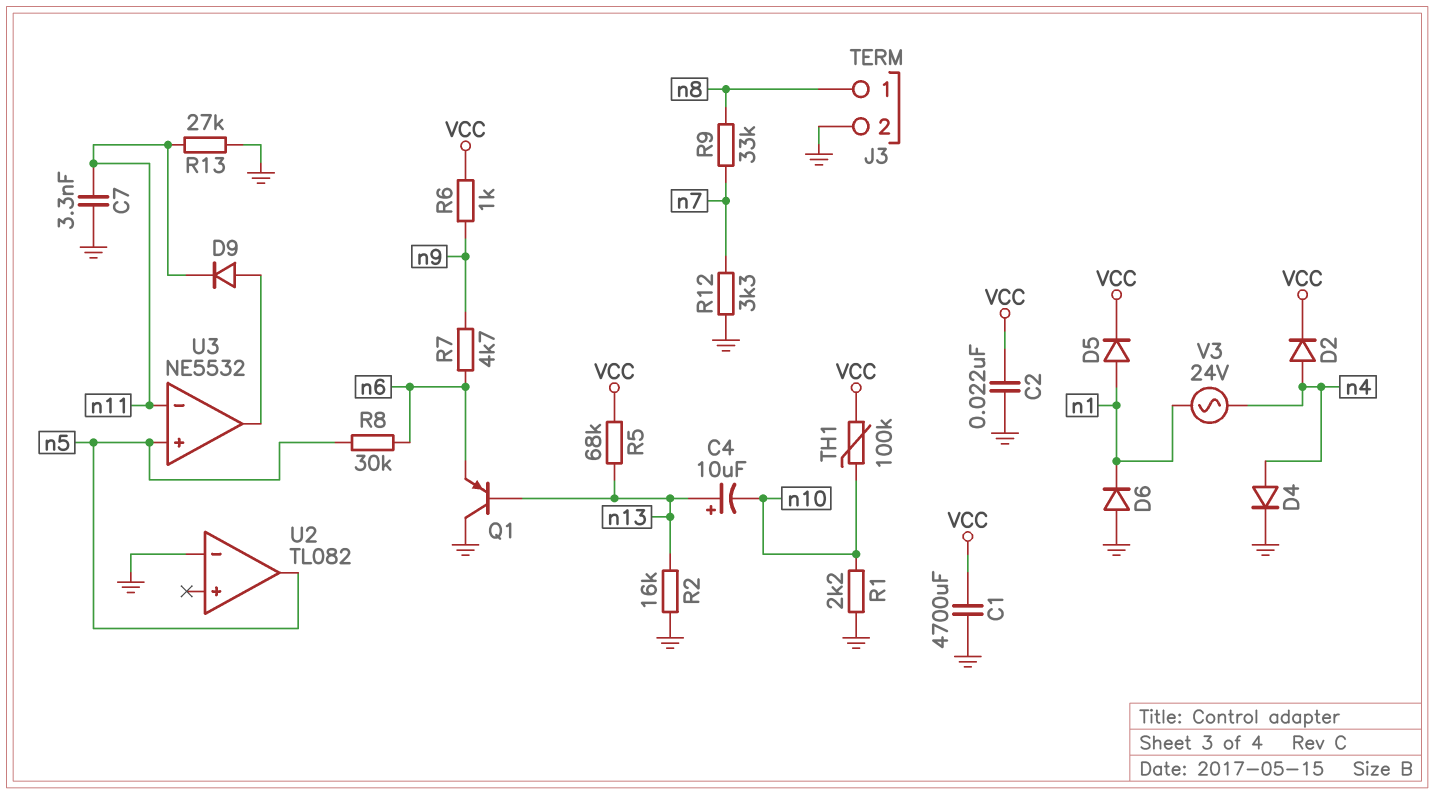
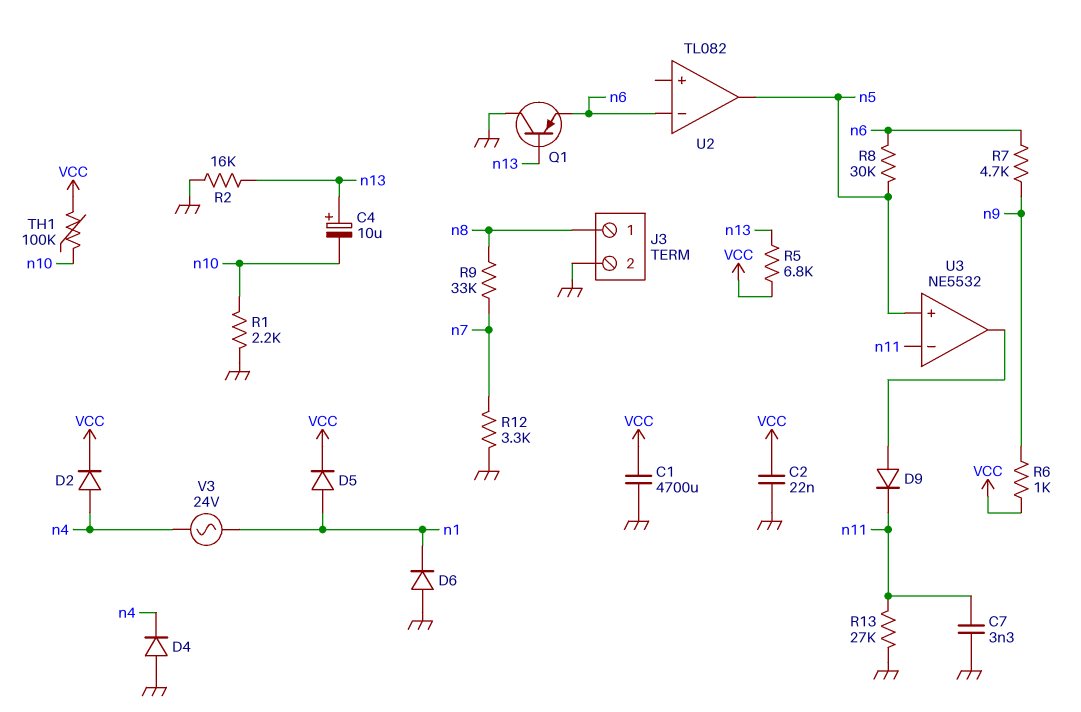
D4: diode (A n4, K GND) -> diode (A GND, K n4)
R5: 68k (VCC, n13) -> 6.8k (VCC, n13)
U2 pin in-: GND -> n6

